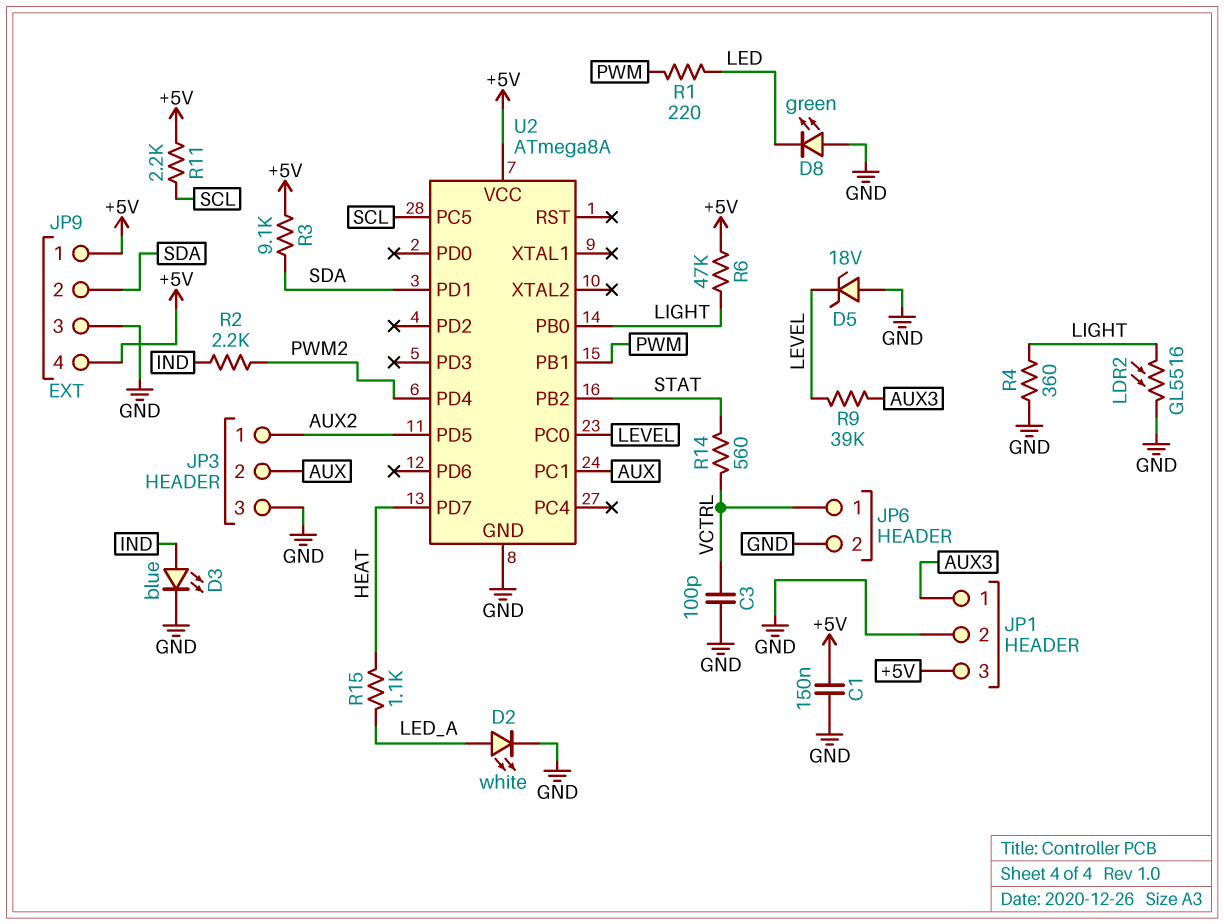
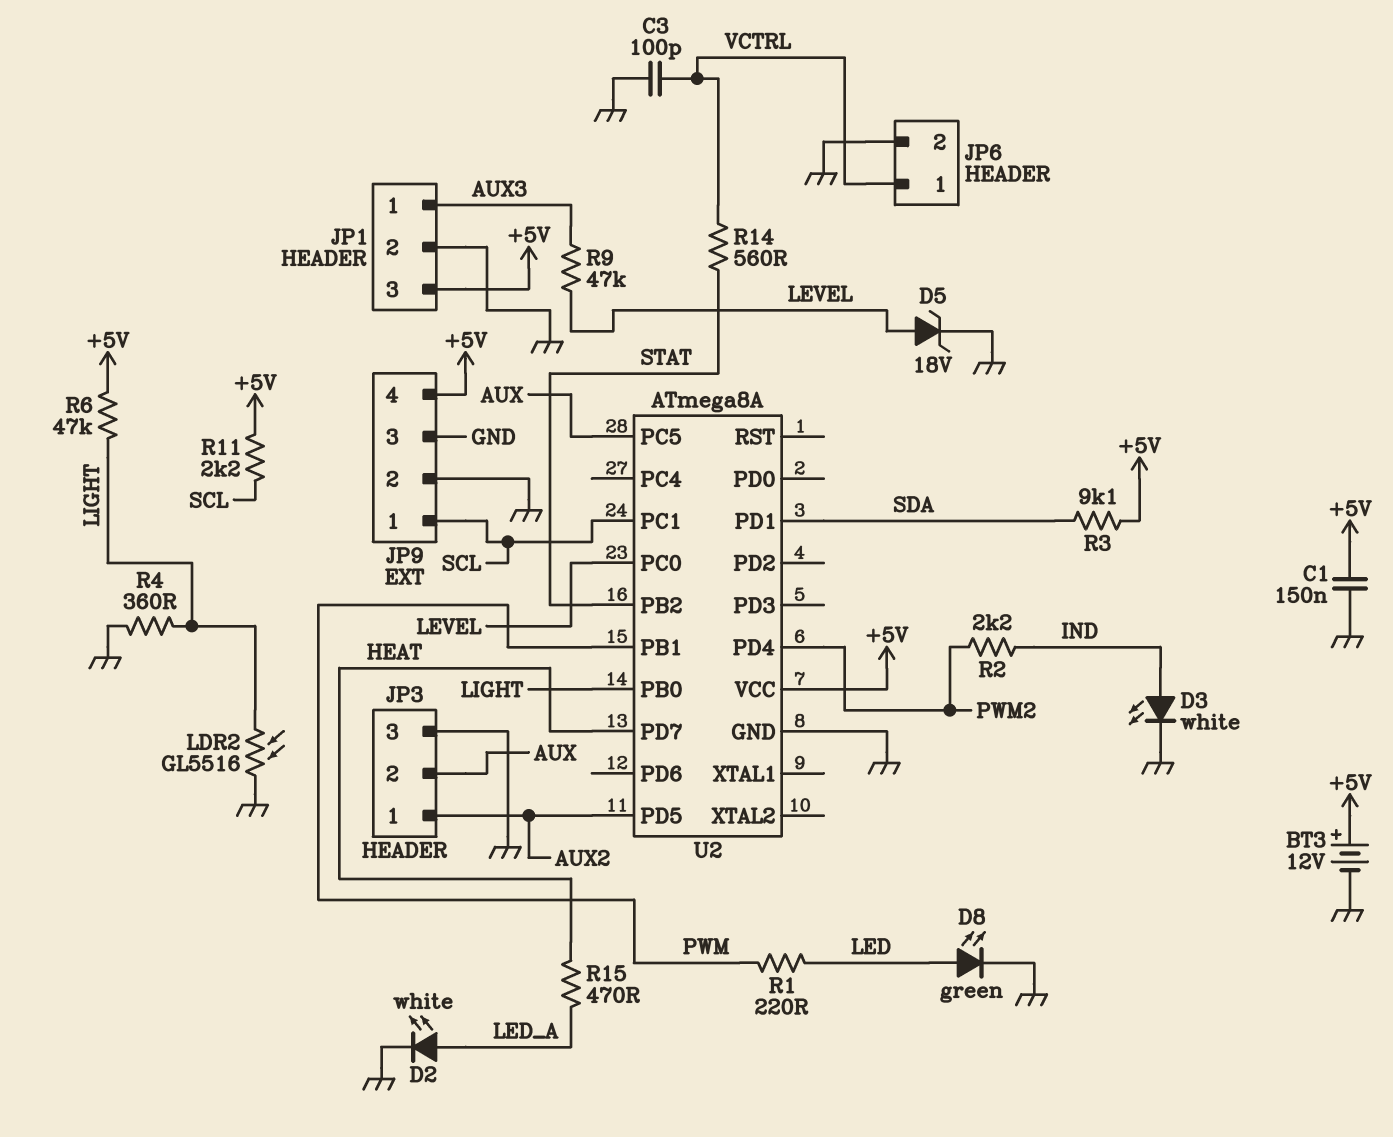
BT3: none -> 12V (plus +5V, minus GND)
D3: LED blue (A IND, K GND) -> LED white (A IND, K GND)
D5: zener 18V (A GND, K LEVEL) -> zener 18V (A LEVEL, K GND)
D8: LED green (A GND, K LED) -> LED green (A LED, K GND)
JP9 pin 1: +5V -> SCL
JP9 pin 2: SDA -> GND
R9: 39k (AUX3, LEVEL) -> 47k (AUX3, LEVEL)
R15: 1.1k (HEAT, LED_A) -> 470 (HEAT, LED_A)
U2 pin PC1: AUX -> SCL
U2 pin PC5: SCL -> AUX

